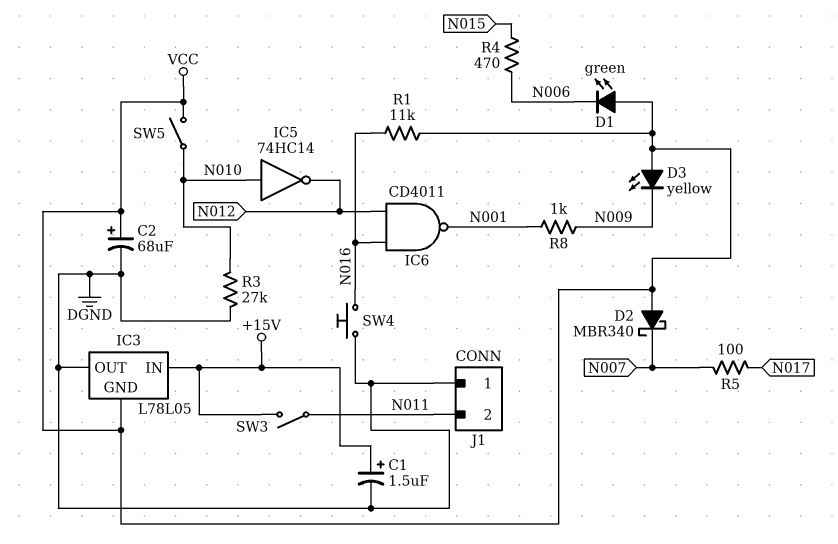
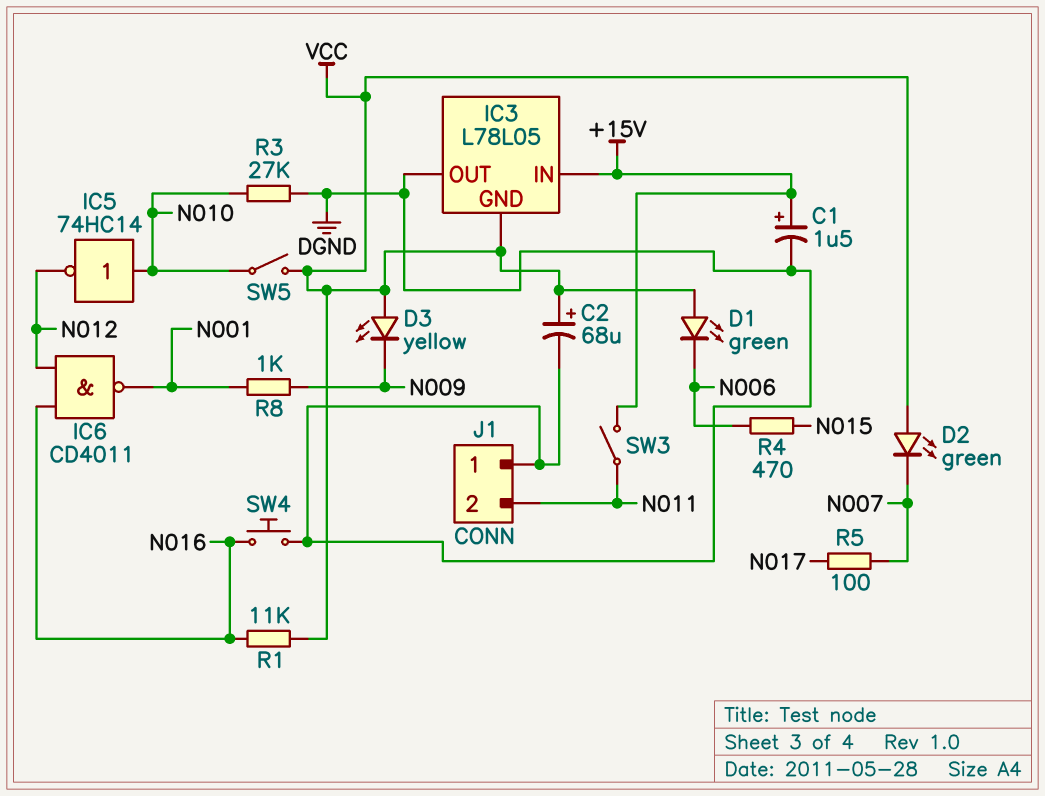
D2: schottky MBR340 (A VCC, K N007) -> LED green (A VCC, K N007)

